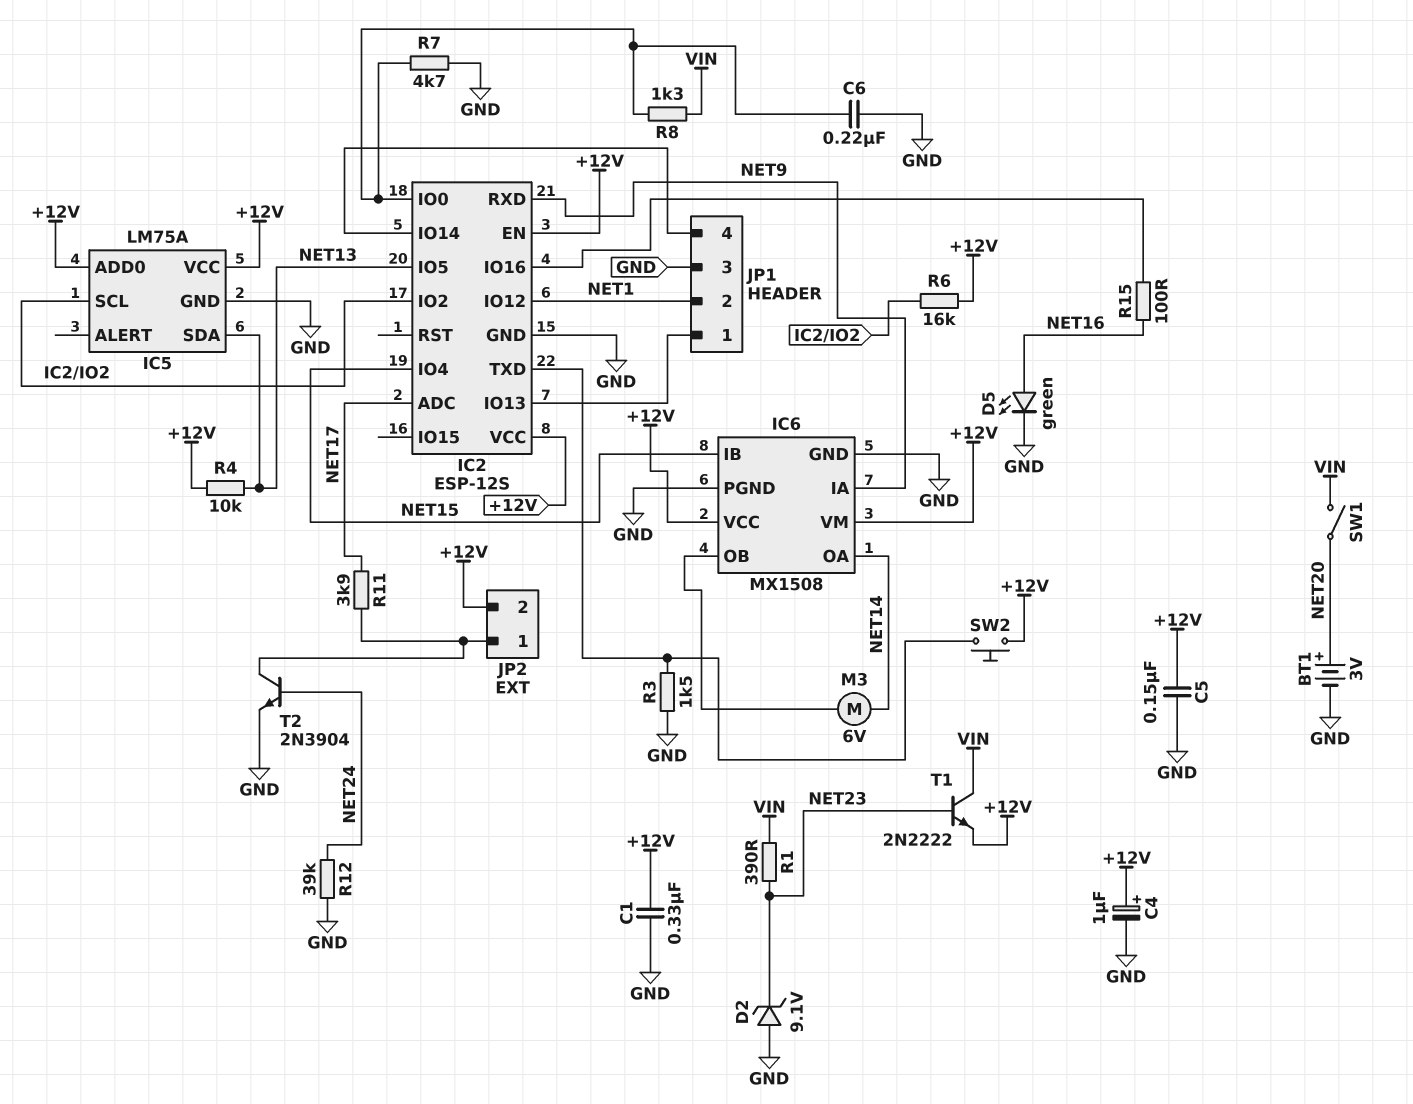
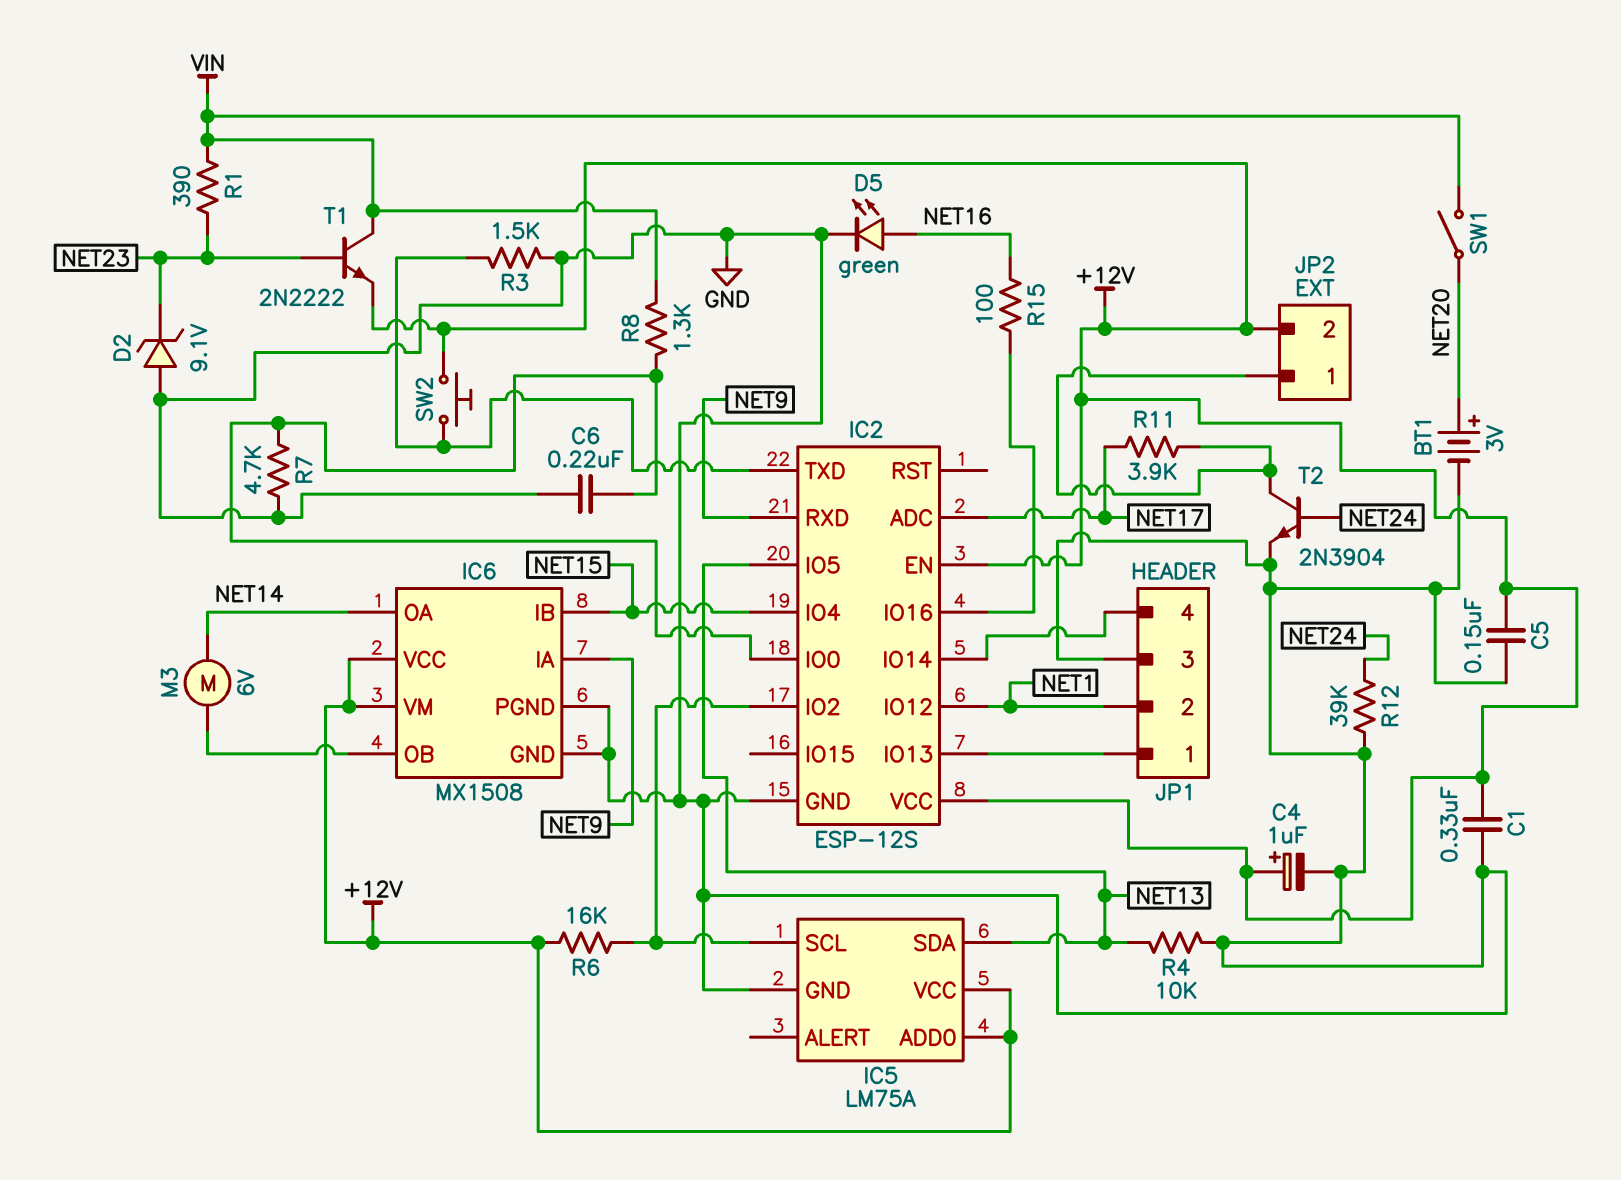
R4: 10k (+12V, NET13) -> 10k (GND, NET13)

